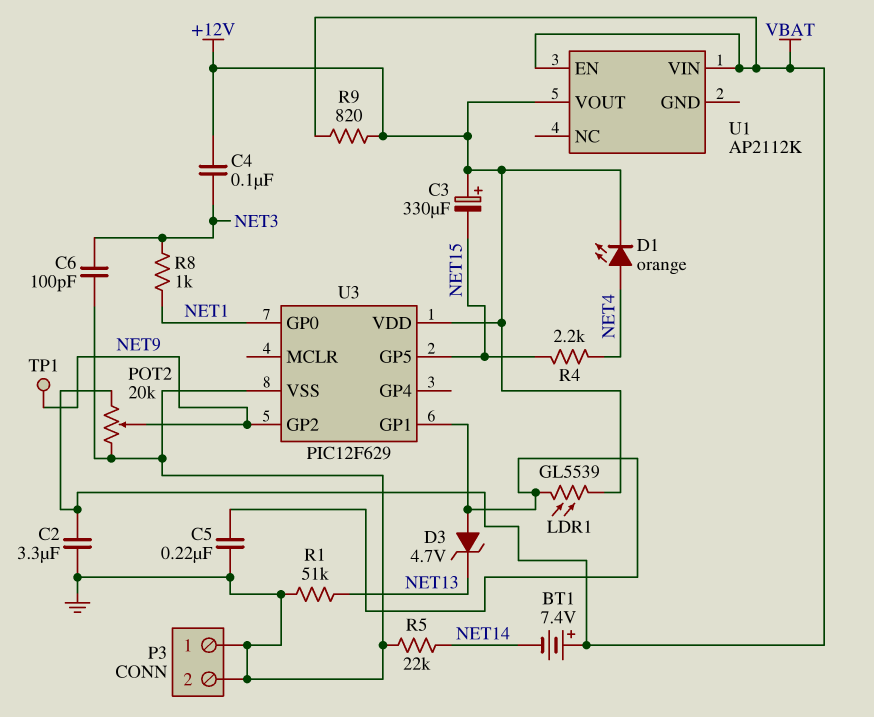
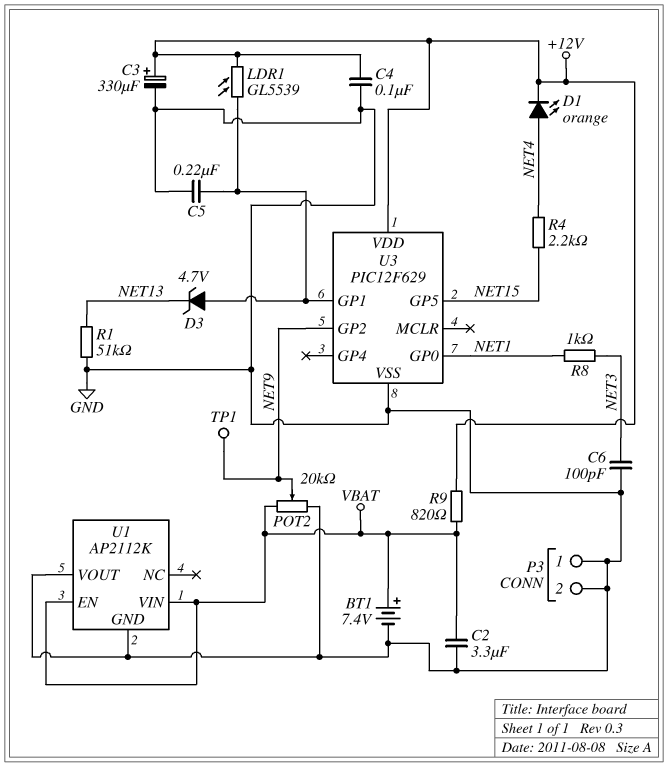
BT1: 7.4V (plus VBAT, minus NET14) -> 7.4V (plus VBAT, minus GND)
C3: 330uF (plus +12V, minus NET15) -> 330uF (plus +12V, minus GND)
C4: 100nF (+12V, NET3) -> 100nF (+12V, GND)
R5: 22k (GND, NET14) -> none
U1 pin GND: none -> GND
U1 pin VOUT: +12V -> GND

